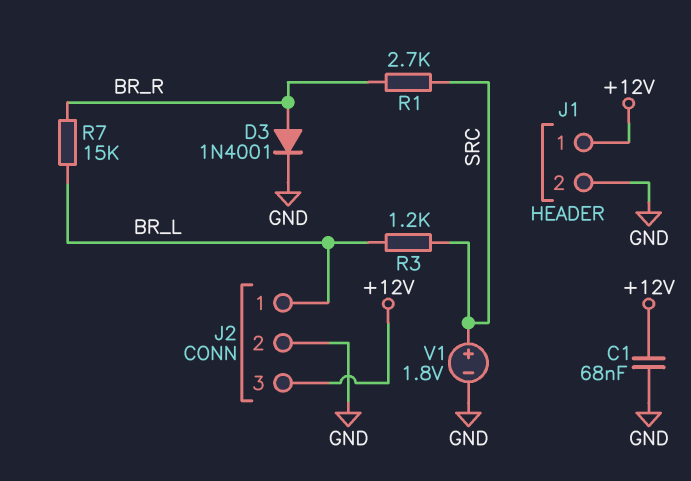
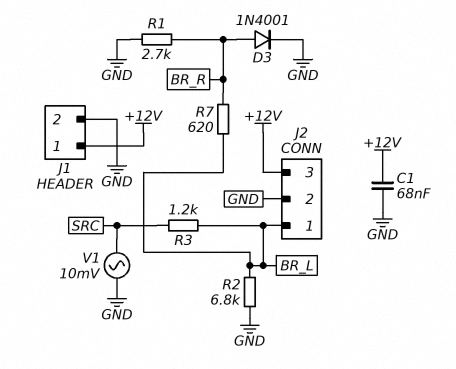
R1: 2.7k (BR_R, SRC) -> 2.7k (BR_R, GND)
R2: none -> 6.8k (BR_L, GND)
R7: 15k (BR_L, BR_R) -> 620 (BR_L, BR_R)
V1: 1.8V (plus SRC, minus GND) -> AC 10mV (GND, SRC)

